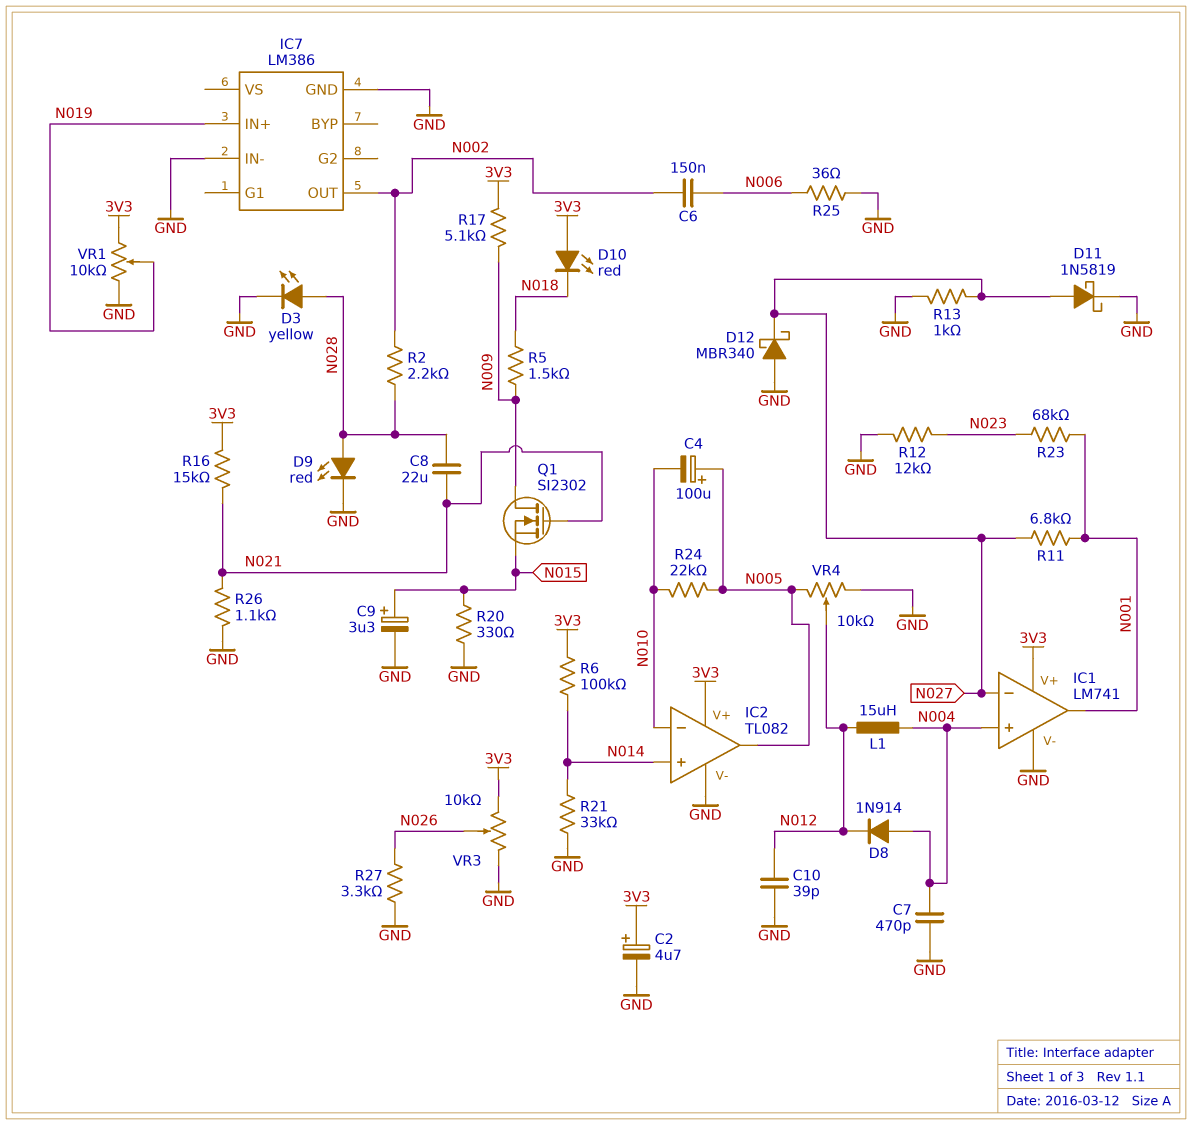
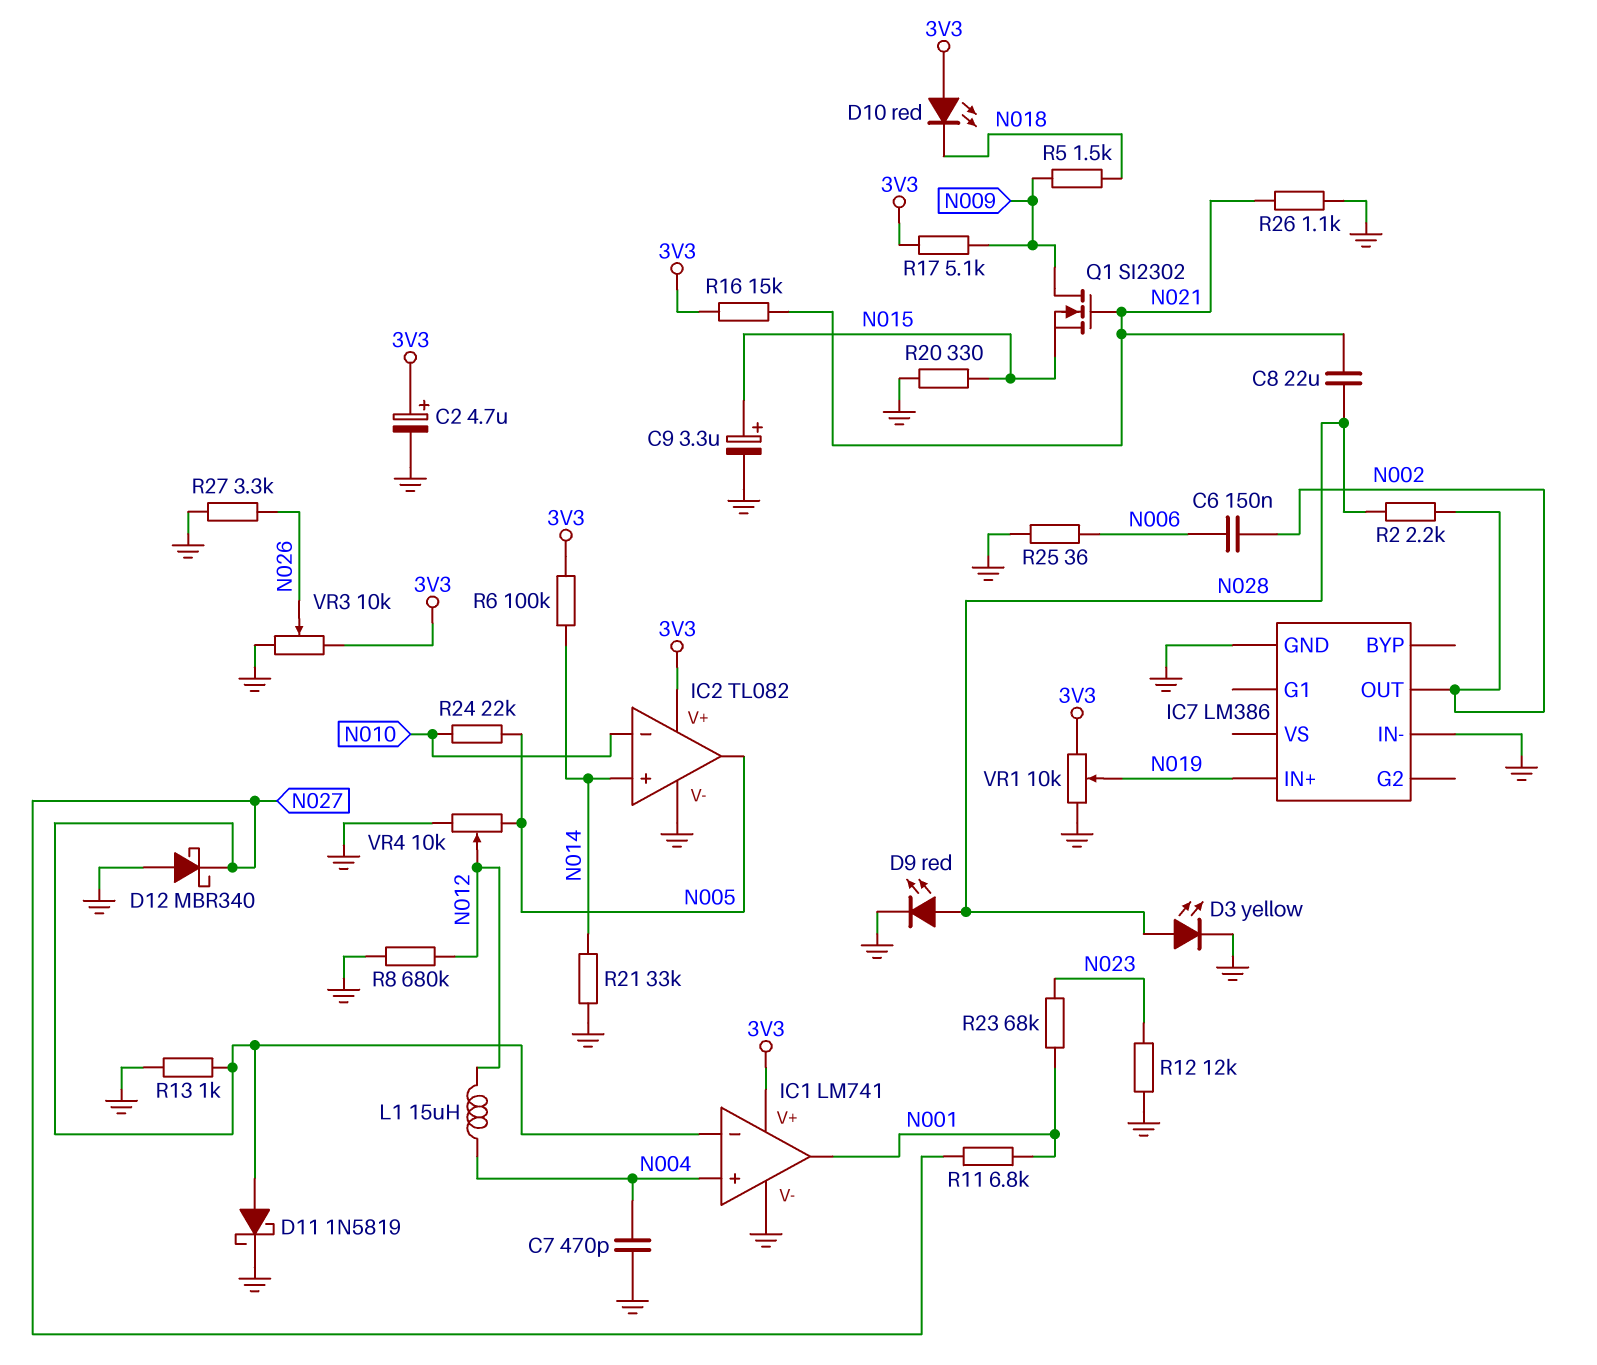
C4: 100uF (plus N005, minus N010) -> none
C10: 39pF (GND, N012) -> none
D8: diode 1N914 (A N004, K N012) -> none
R8: none -> 680k (GND, N012)

